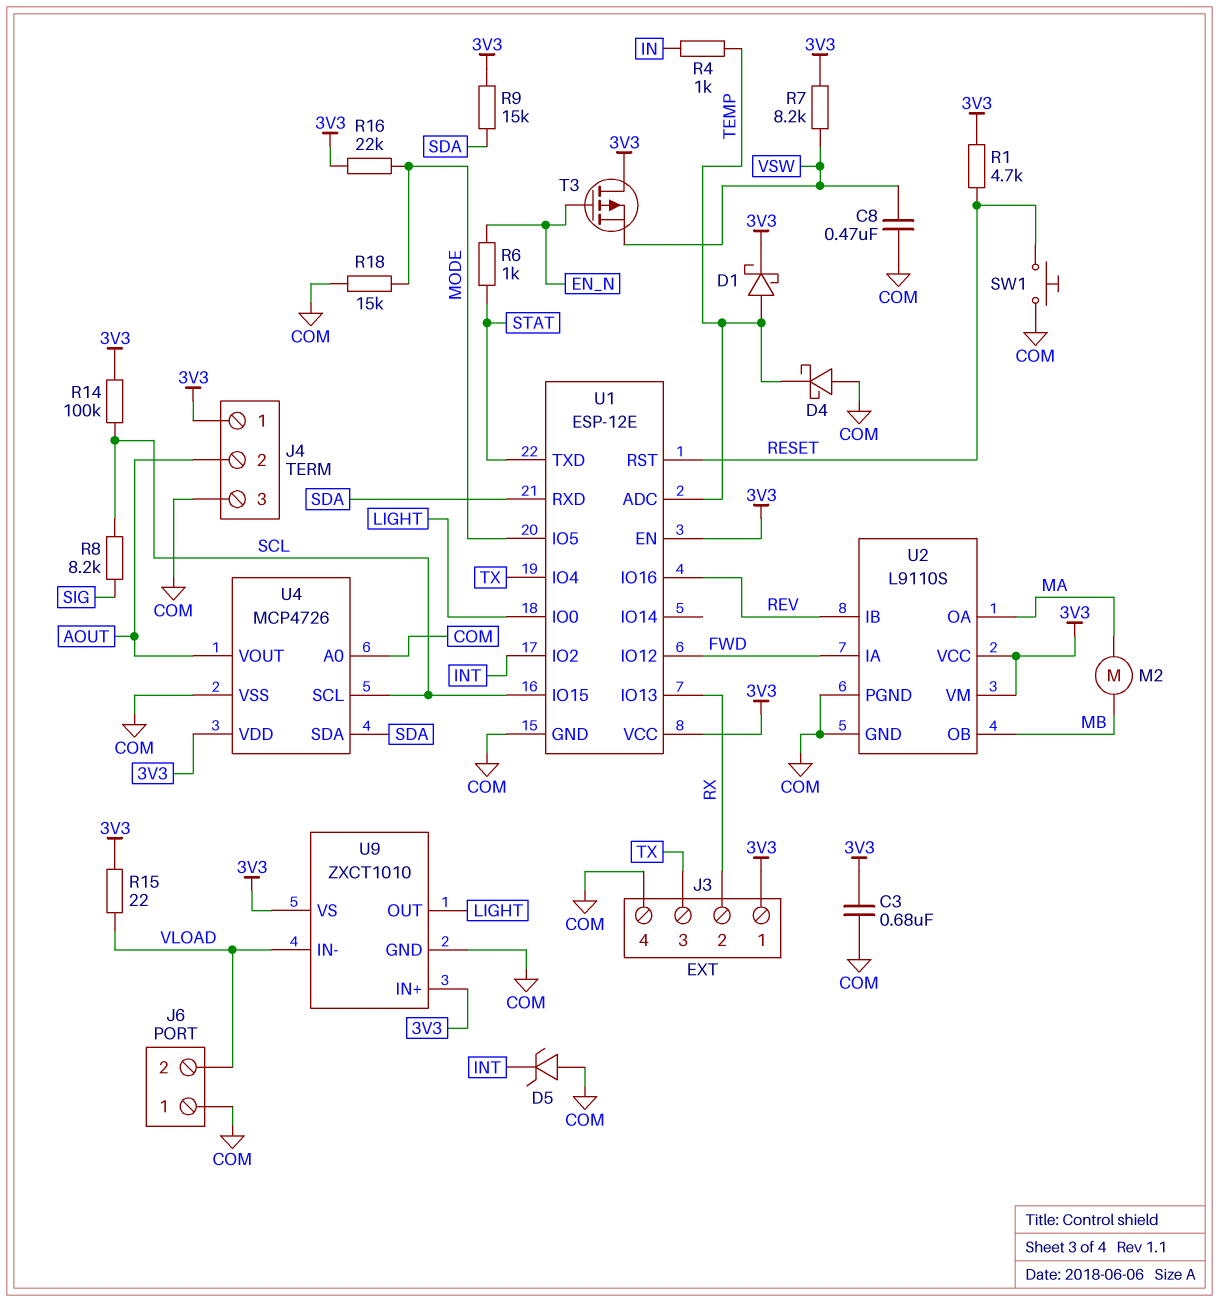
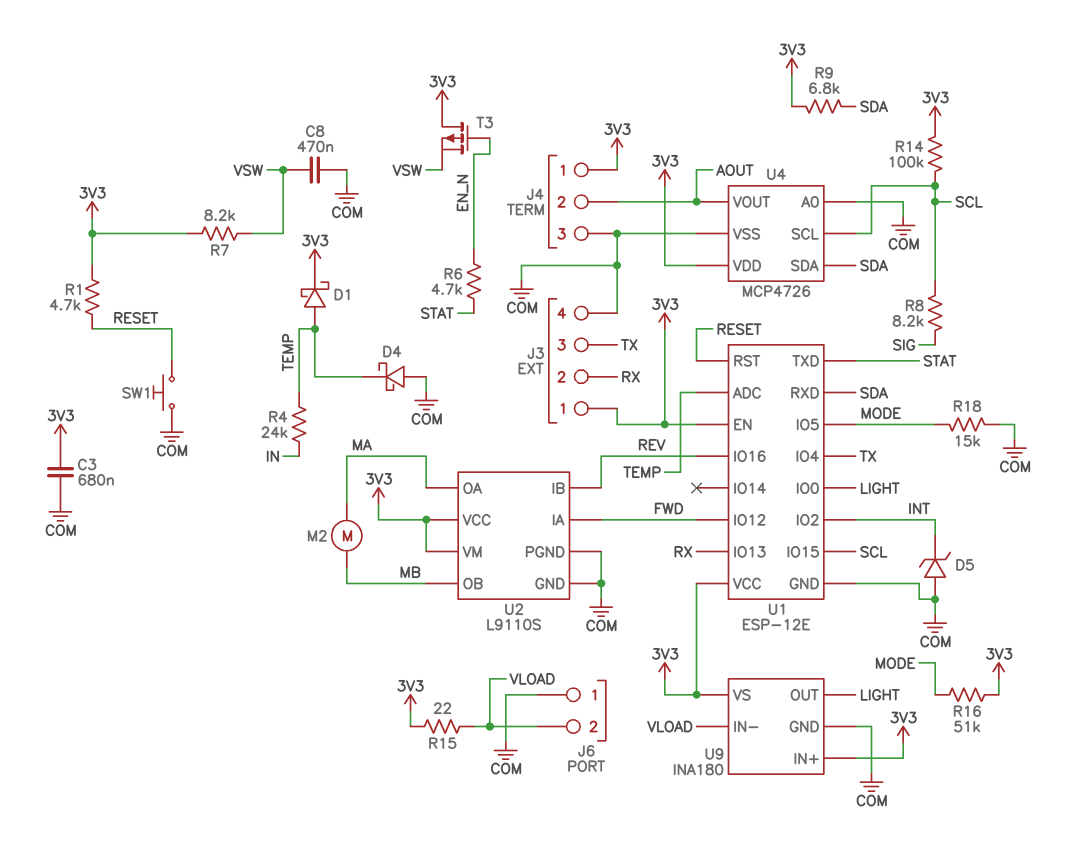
R4: 1k (IN, TEMP) -> 24k (IN, TEMP)
R6: 1k (EN_N, STAT) -> 4.7k (EN_N, STAT)
R9: 15k (3V3, SDA) -> 6.8k (3V3, SDA)
R16: 22k (3V3, MODE) -> 51k (3V3, MODE)
U9: ZXCT1010 -> INA180

